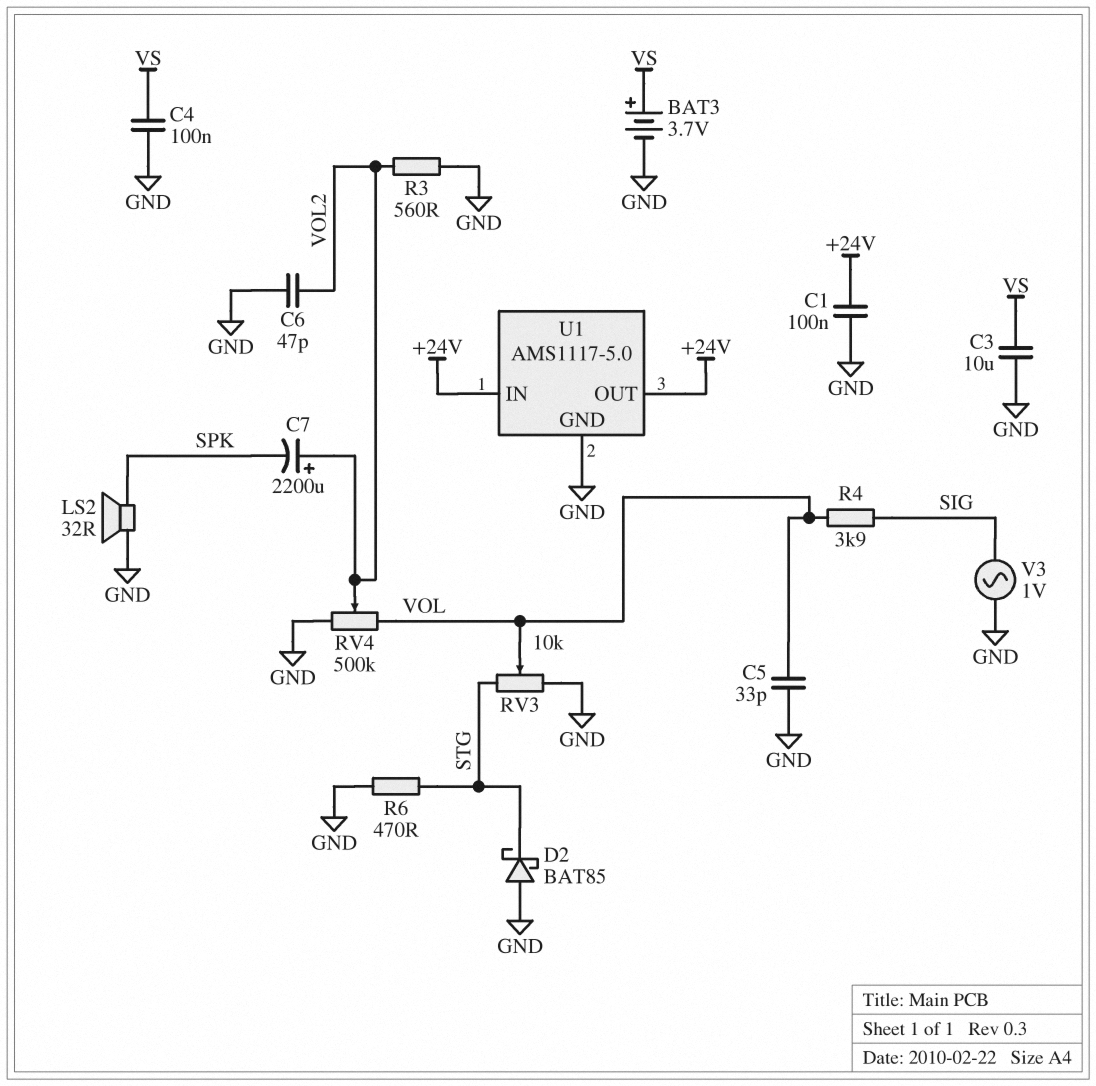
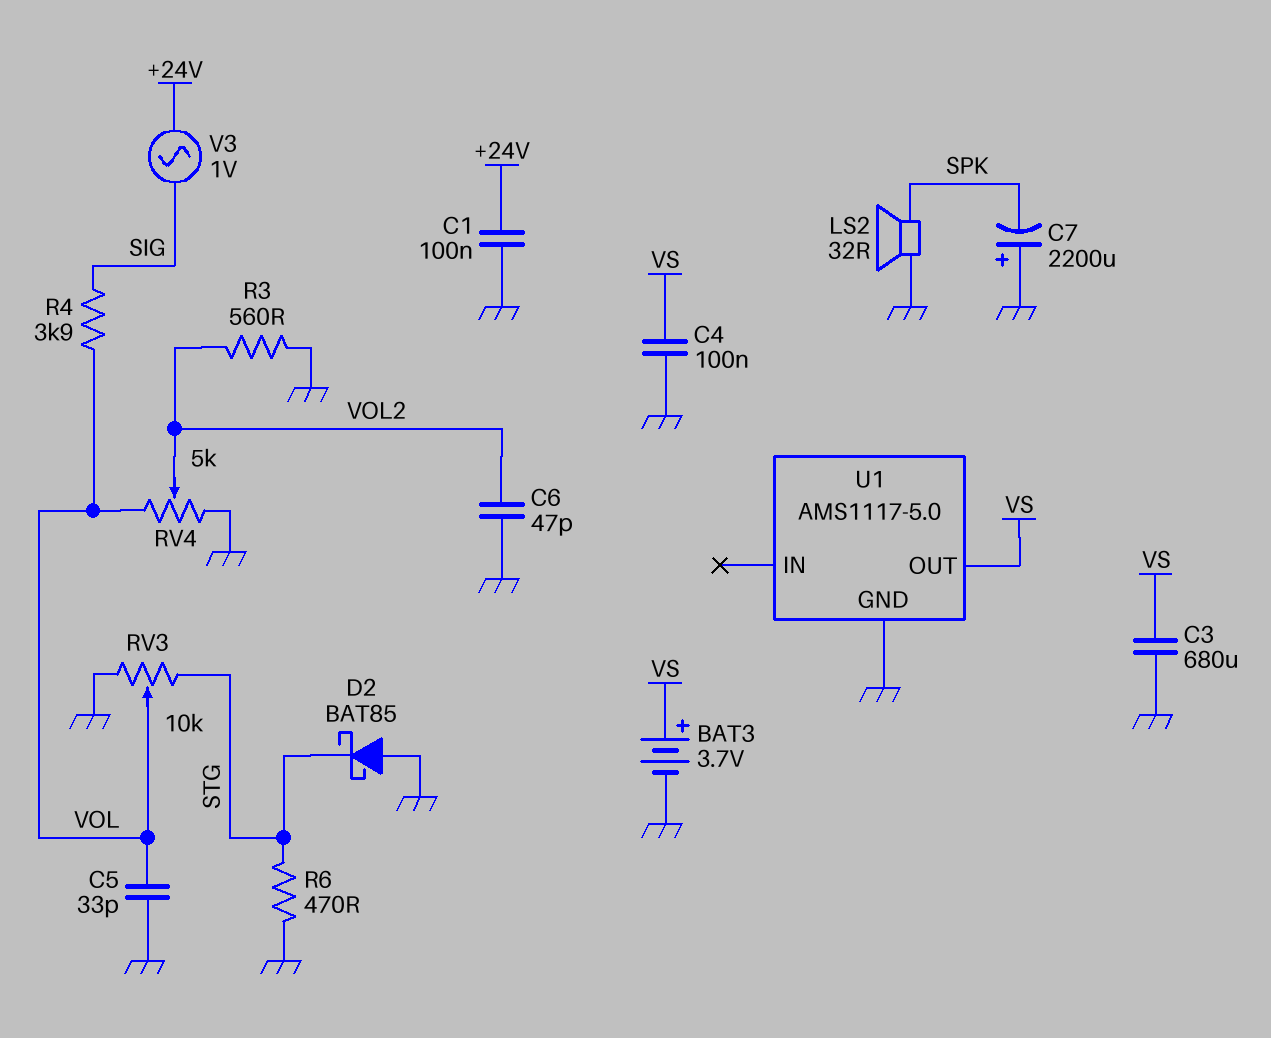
C3: 10uF (GND, VS) -> 680uF (GND, VS)
C7: 2200uF (plus VOL2, minus SPK) -> 2200uF (plus GND, minus SPK)
RV4: 500k (GND, VOL, wiper VOL2) -> 5k (GND, VOL, wiper VOL2)
U1 pin IN: +24V -> none
U1 pin OUT: +24V -> VS
V3: AC 1V (GND, SIG) -> AC 1V (+24V, SIG)

